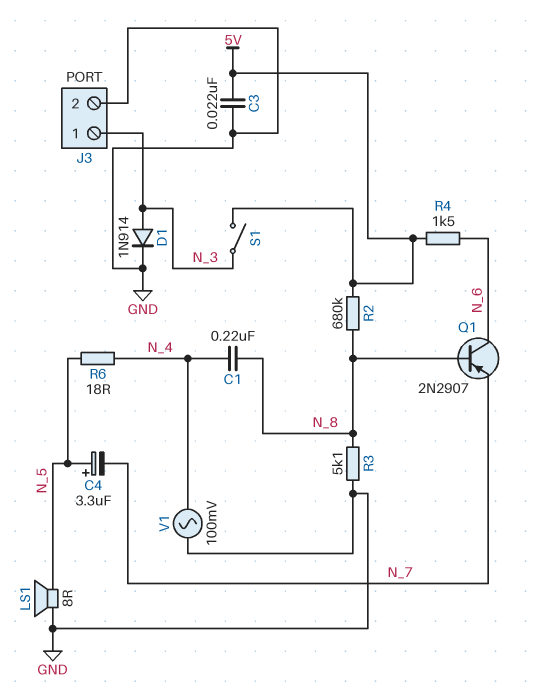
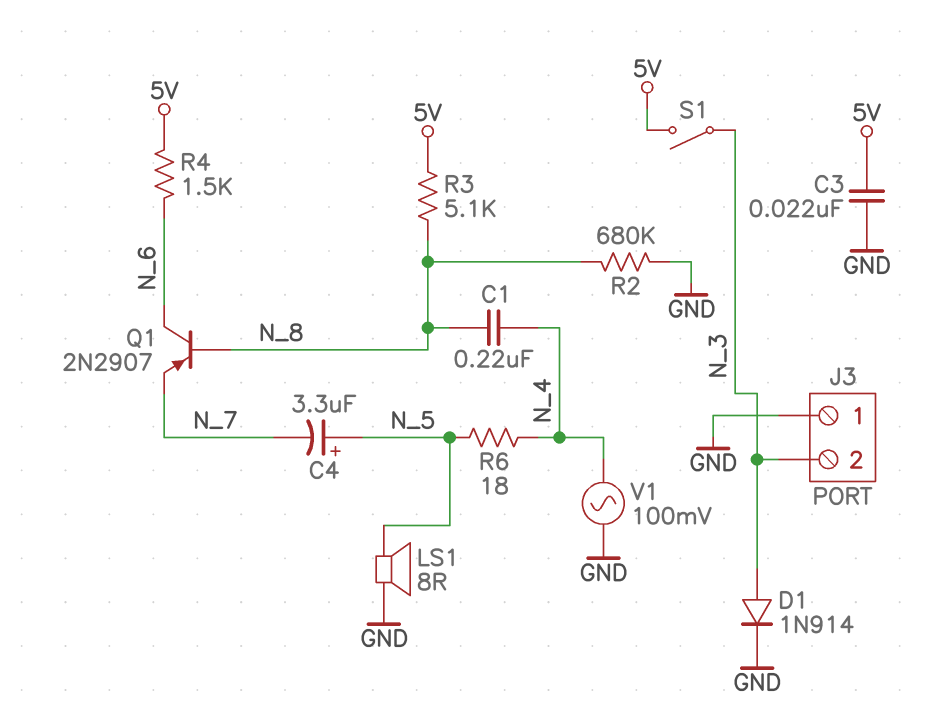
J3 pin 1: N_3 -> GND
J3 pin 2: GND -> N_3
R2: 680k (5V, N_8) -> 680k (GND, N_8)
R3: 5.1k (GND, N_8) -> 5.1k (5V, N_8)

